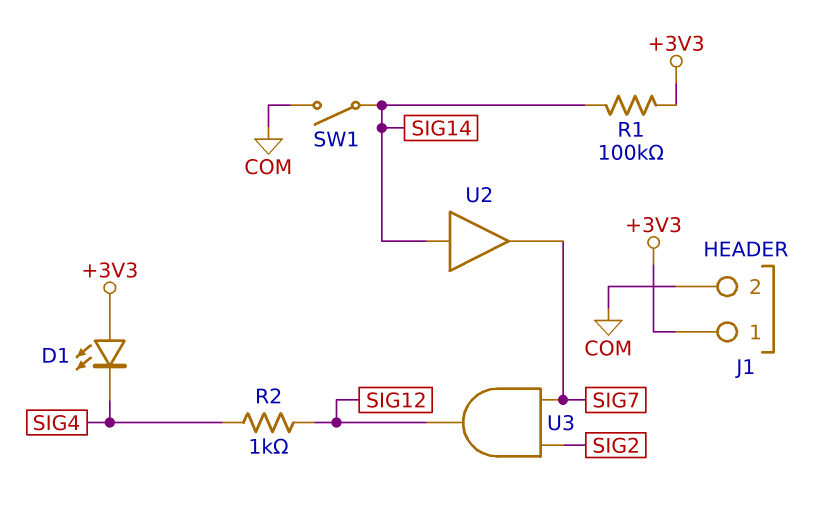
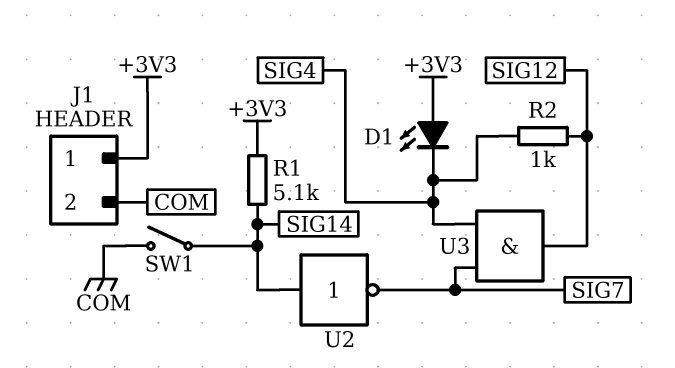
R1: 100k (+3V3, SIG14) -> 5.1k (+3V3, SIG14)
U2: buffer (in SIG14, out SIG7) -> NOT (in SIG14, out SIG7)
U3: AND (in SIG2, in SIG7, out SIG12) -> AND (in SIG4, in SIG7, out SIG12)

